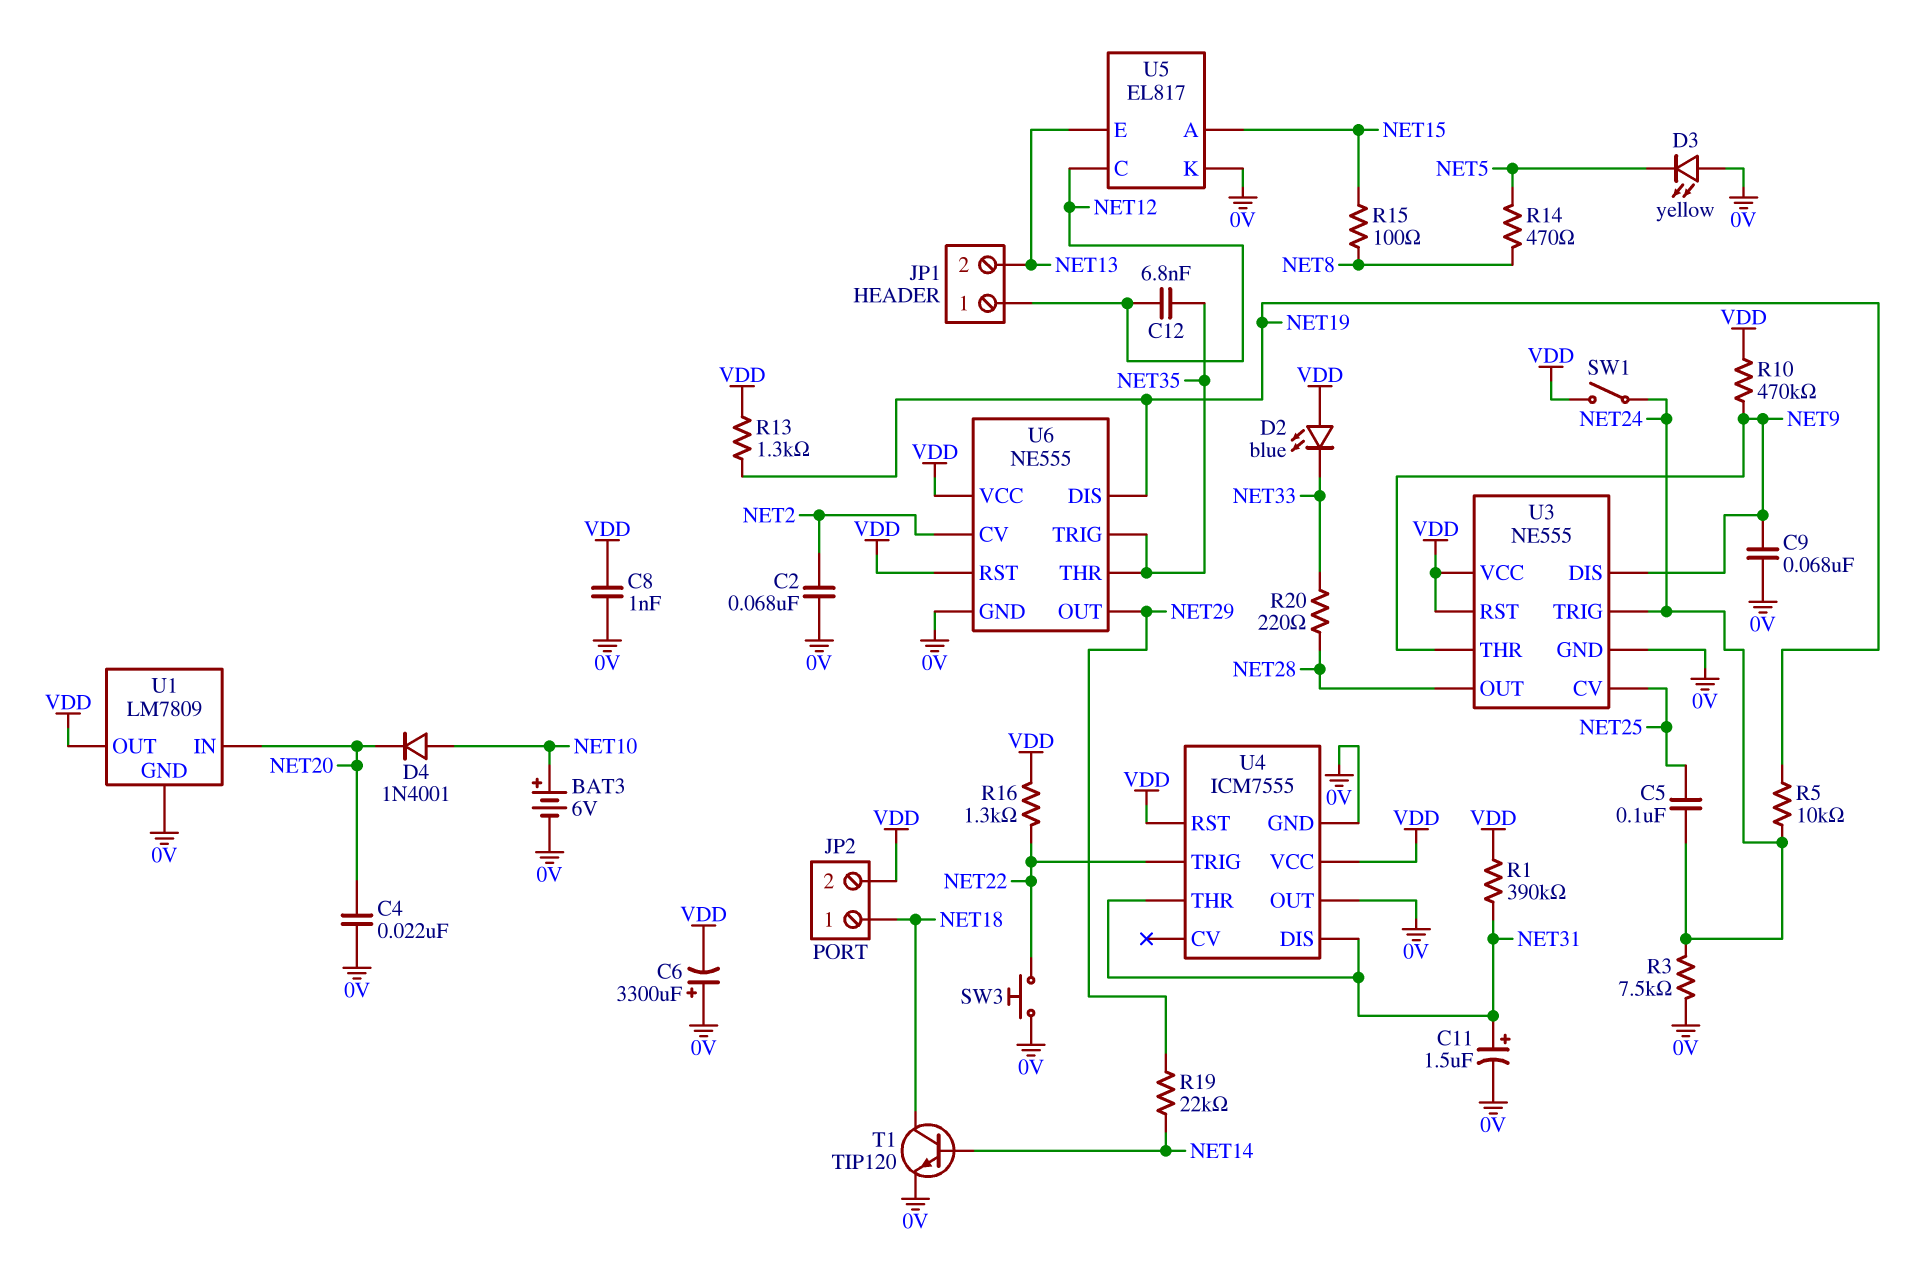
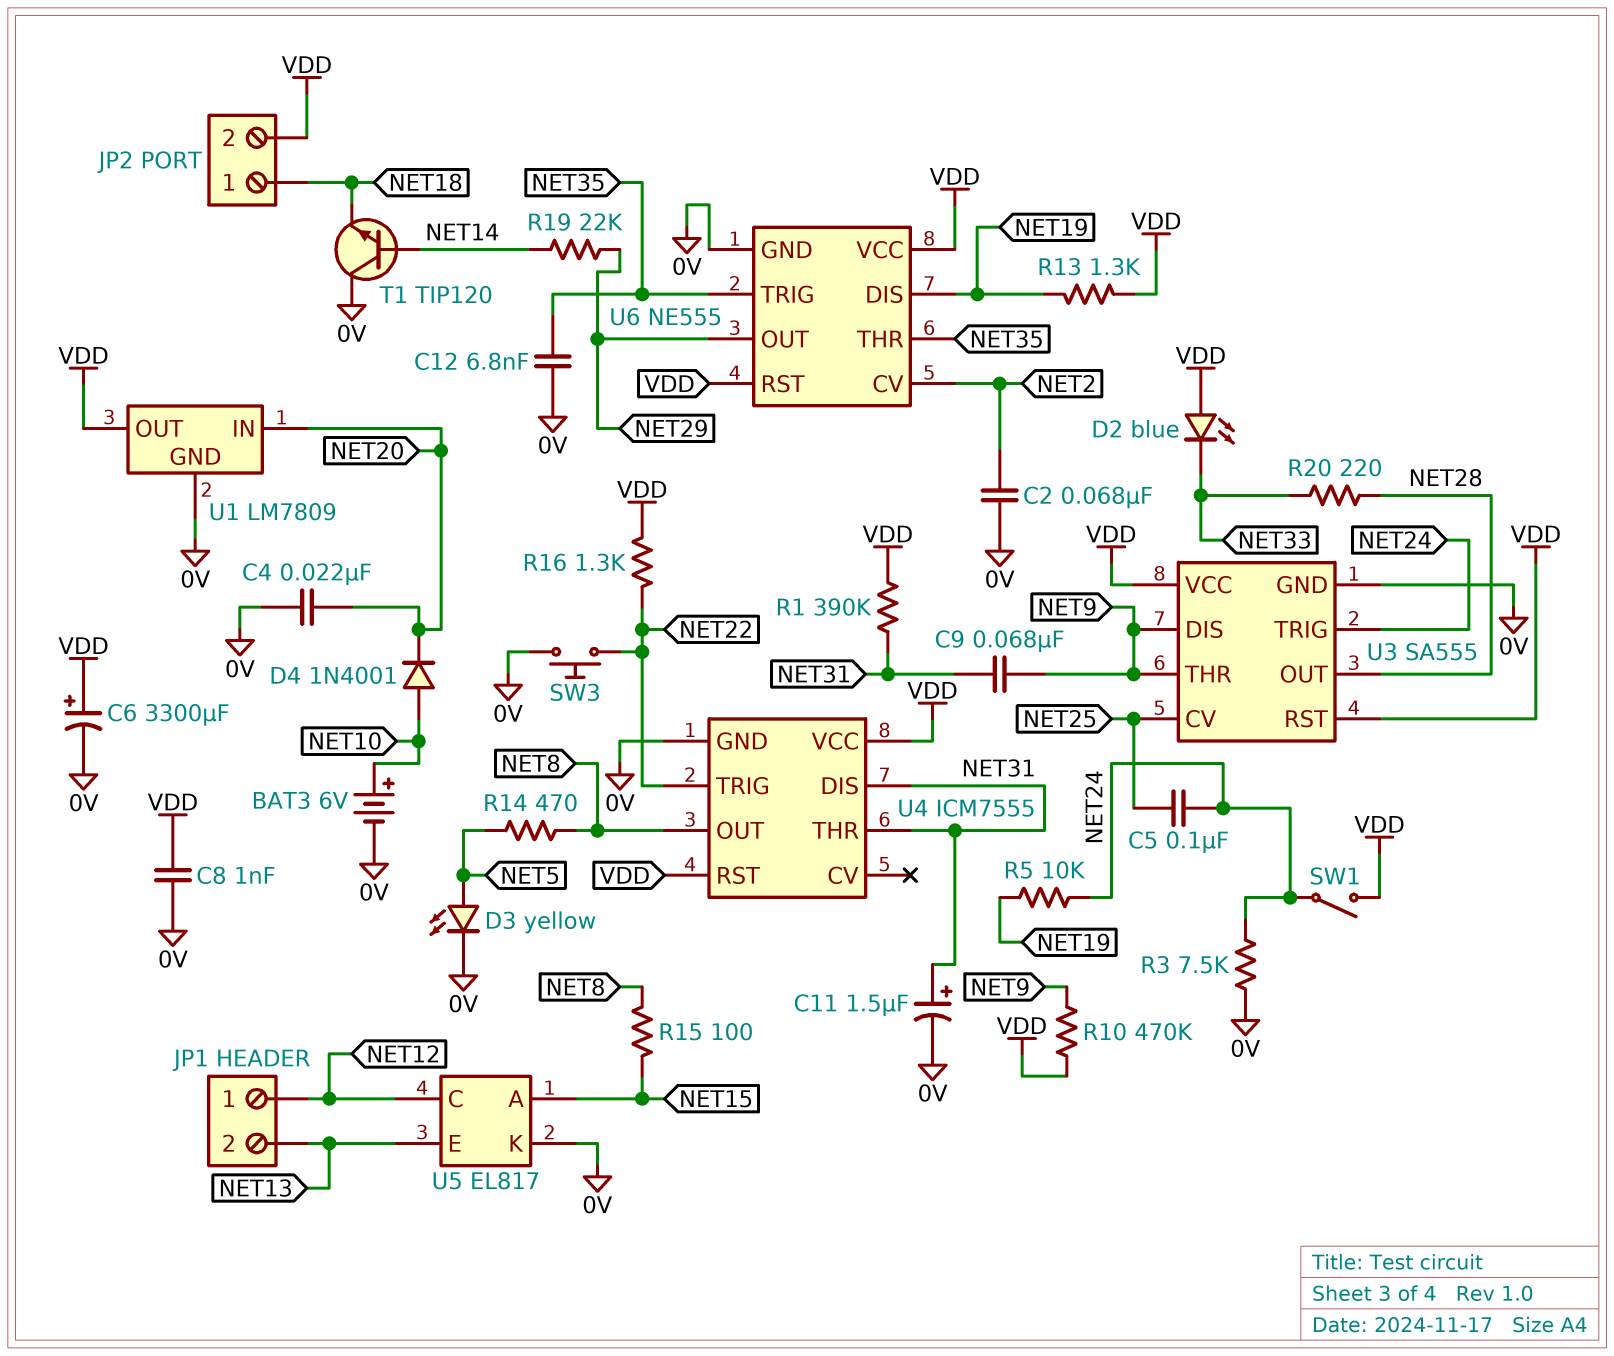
C6: 3300uF (plus 0V, minus VDD) -> 3300uF (plus VDD, minus 0V)
C9: 68nF (0V, NET9) -> 68nF (NET9, NET31)
C12: 6.8nF (NET12, NET35) -> 6.8nF (0V, NET35)
D3: LED yellow (A 0V, K NET5) -> LED yellow (A NET5, K 0V)
T1: NPN TIP120 (B NET14, C NET18, E 0V) -> NPN TIP120 (B NET14, C 0V, E NET18)
U3: NE555 -> SA555
U4 pin OUT: 0V -> NET8

